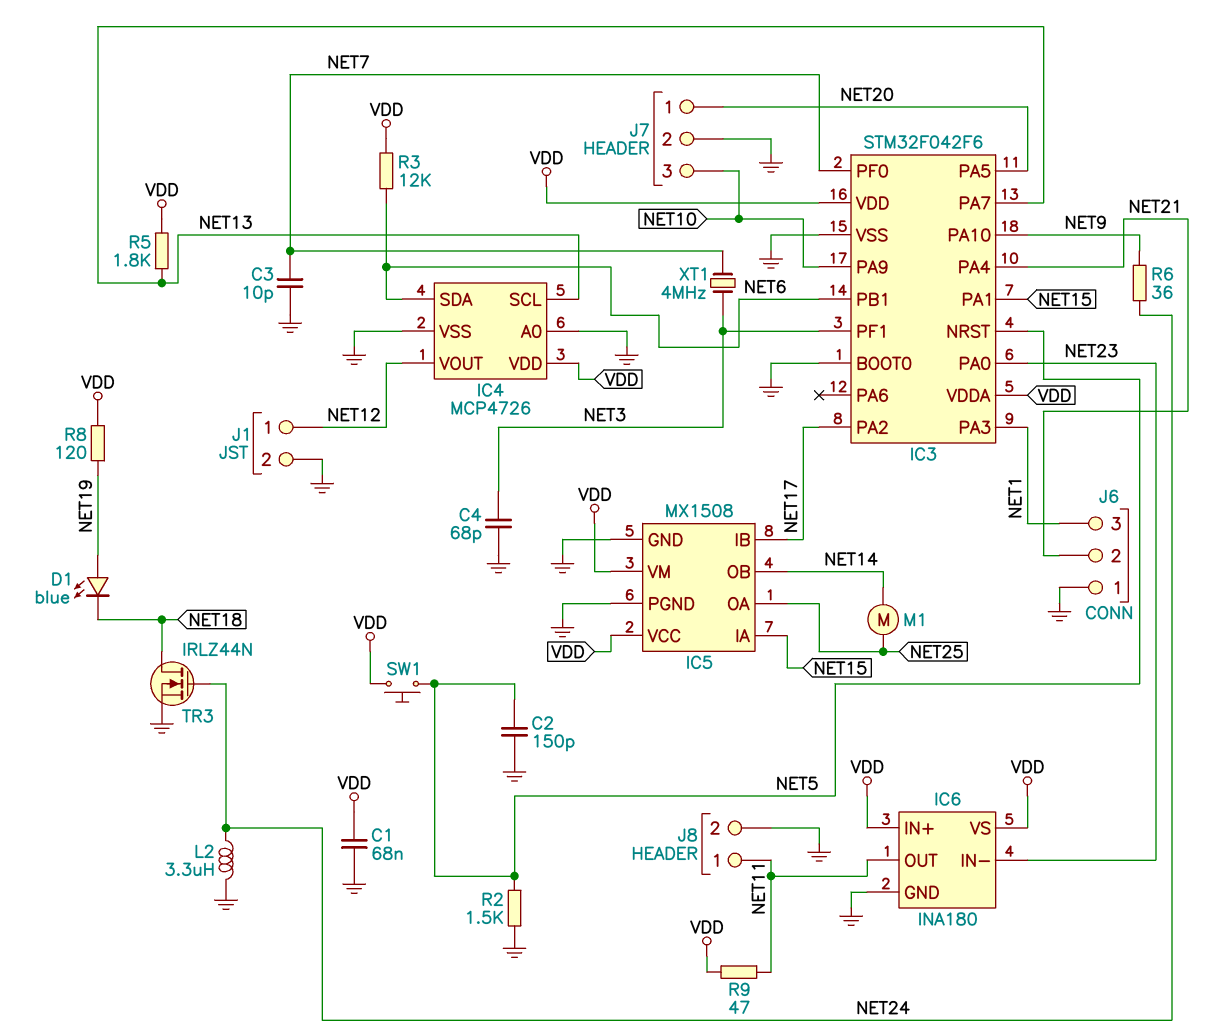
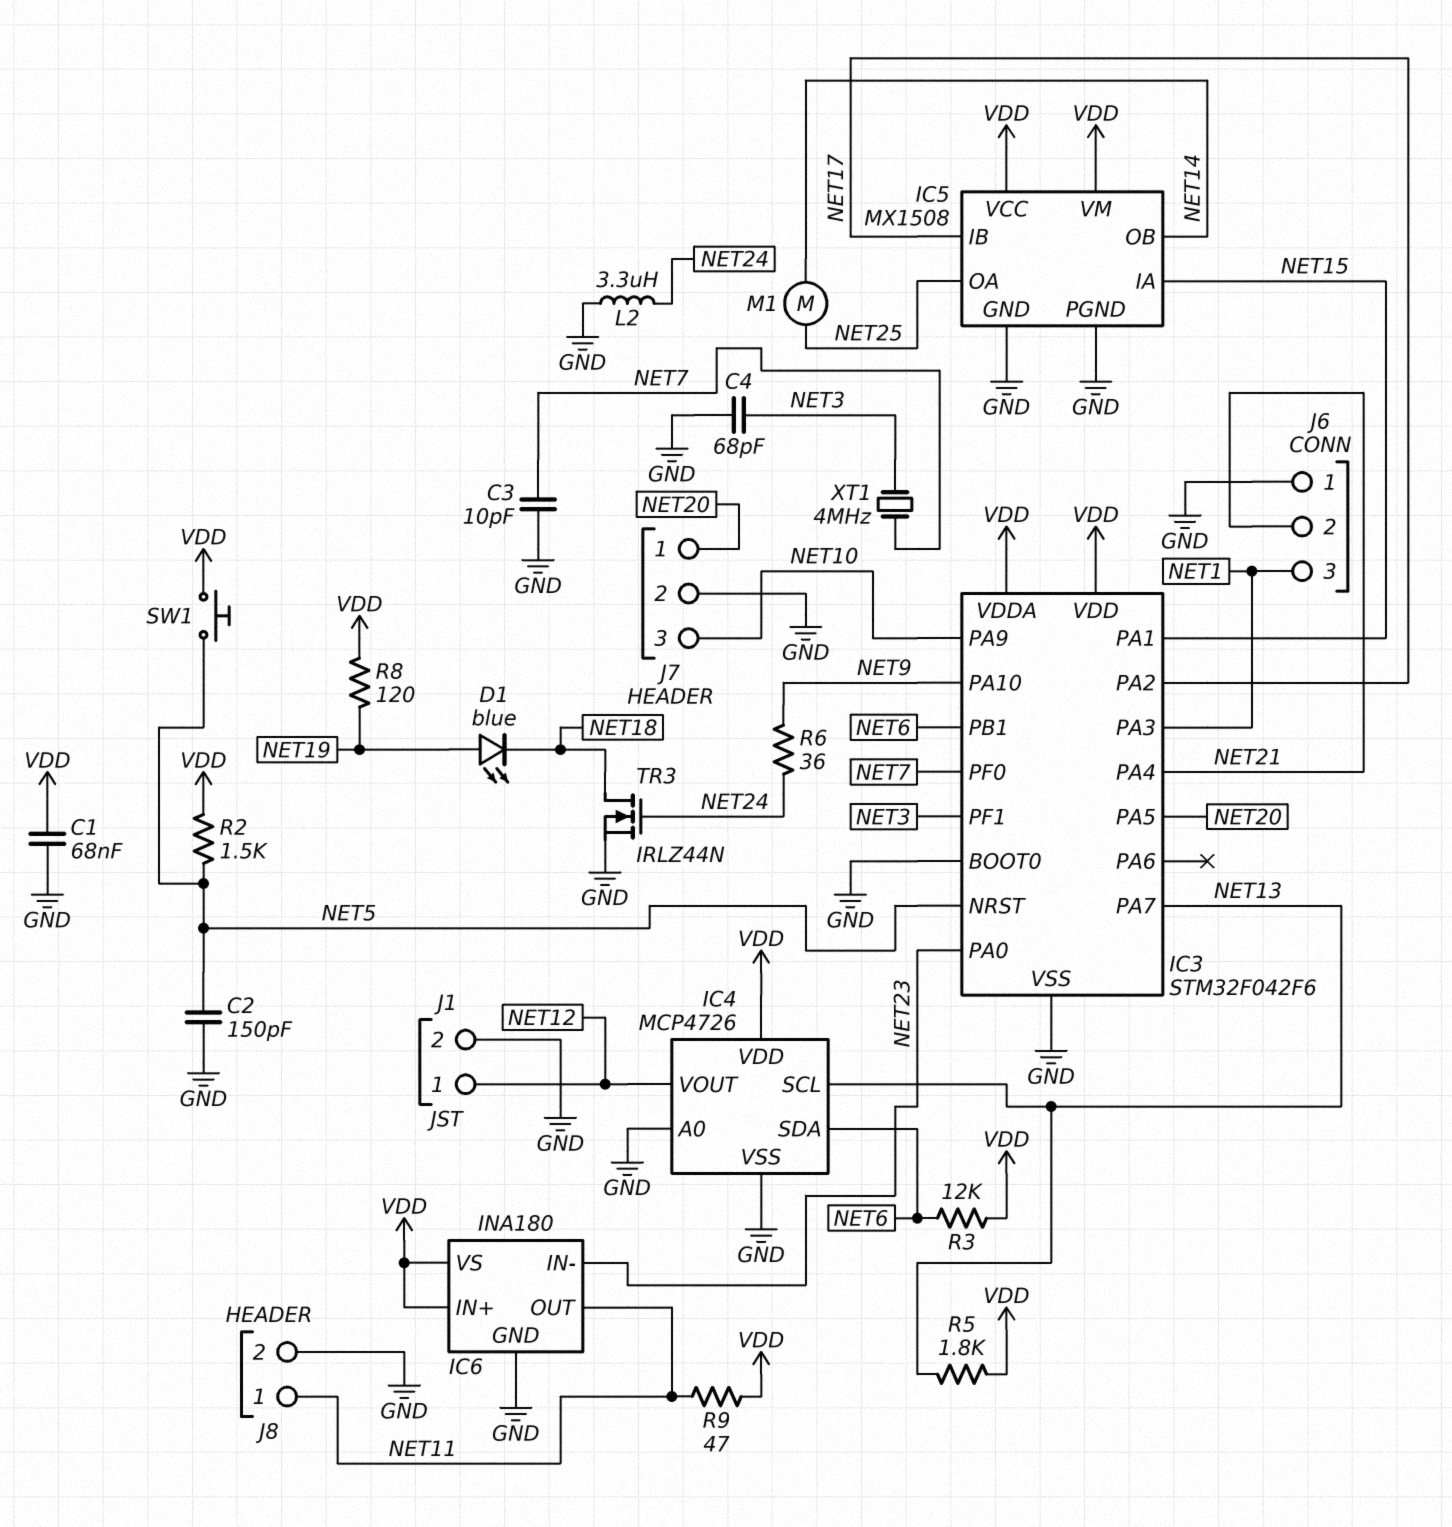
R2: 1.5k (GND, NET5) -> 1.5k (NET5, VDD)

